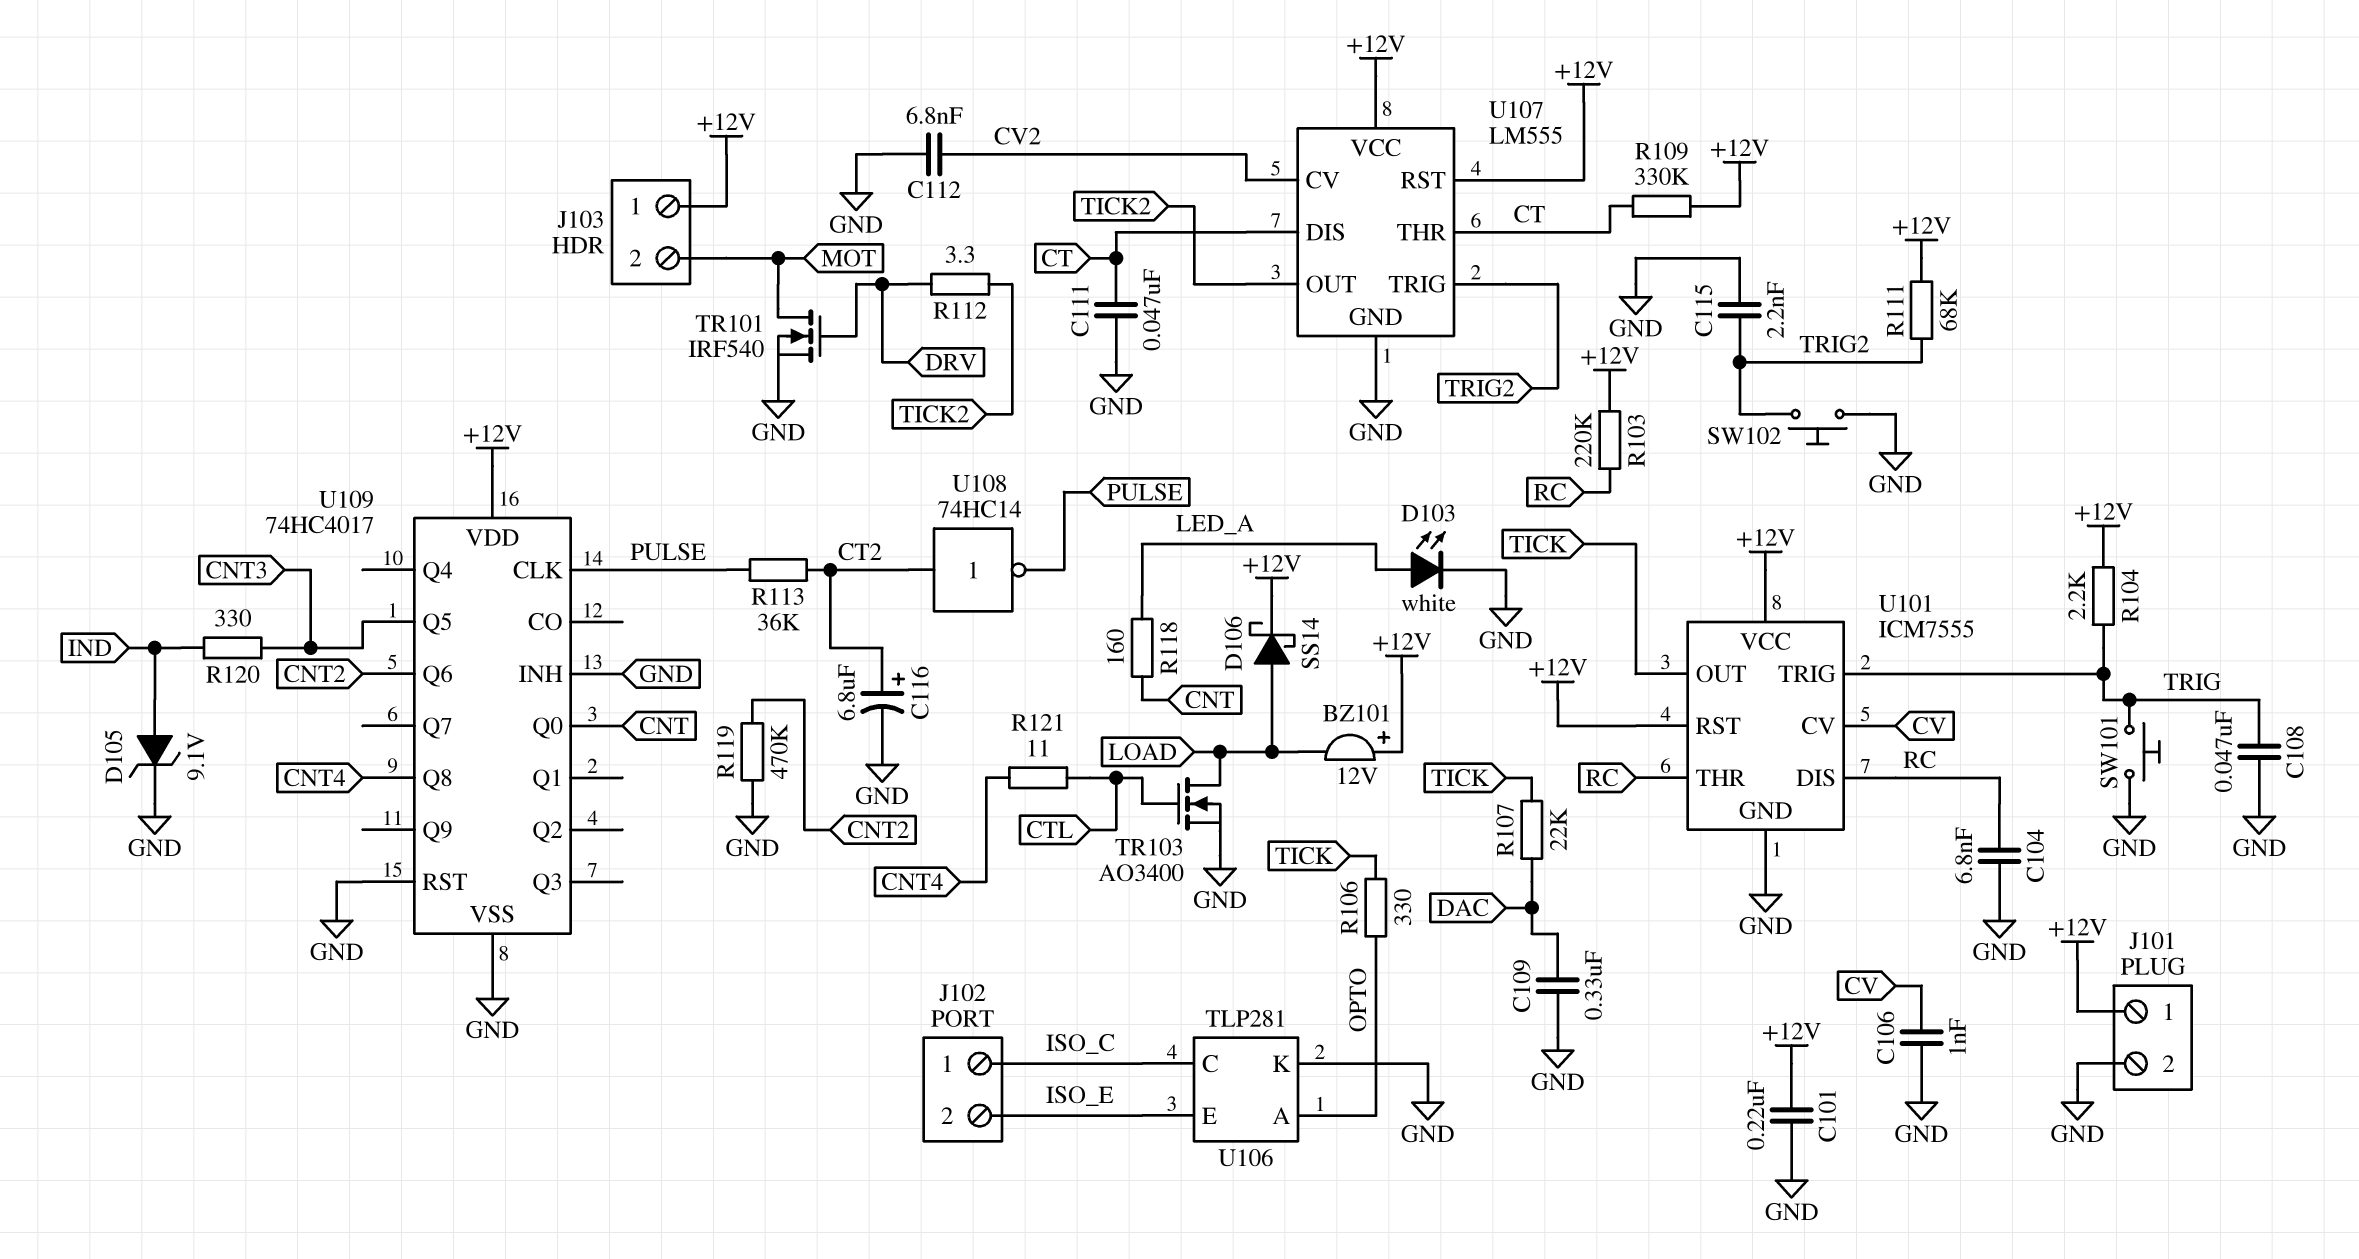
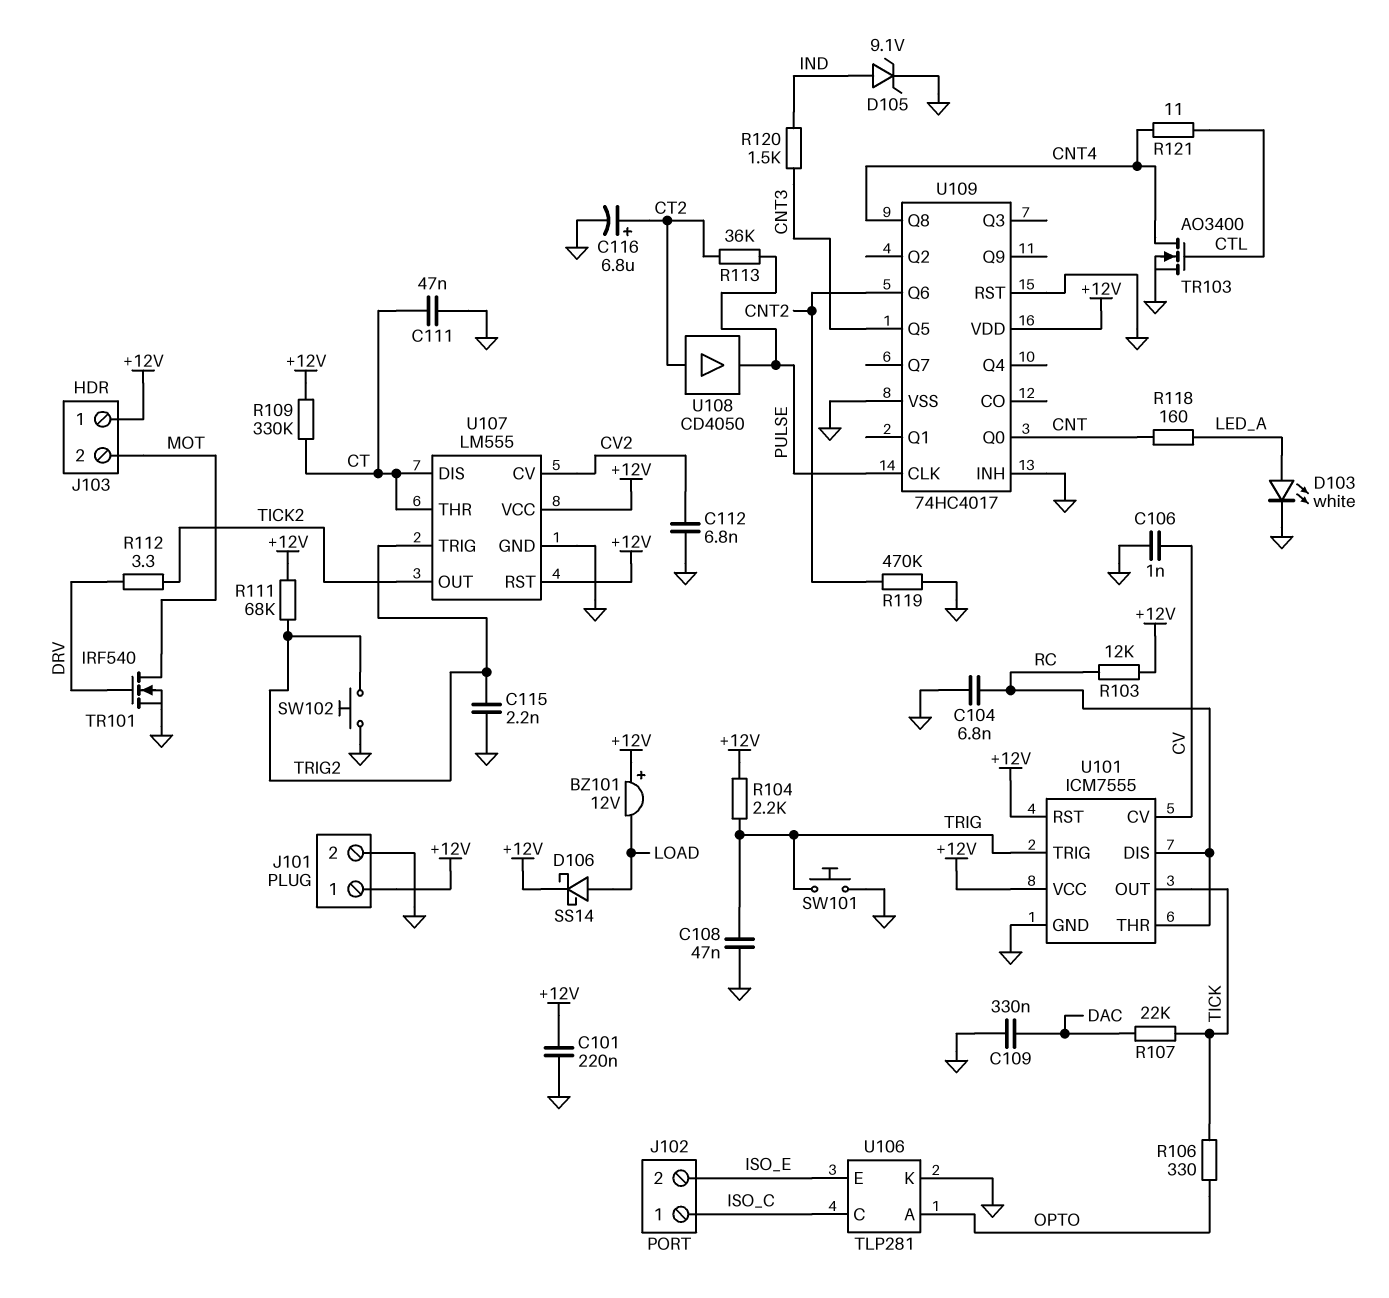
R103: 220k (+12V, RC) -> 12k (+12V, RC)
R120: 330 (CNT3, IND) -> 1.5k (CNT3, IND)
TR103: NMOS AO3400 (G CTL, D LOAD, S GND) -> NMOS AO3400 (G CTL, D CNT4, S GND)
U108: NOT 74HC14 (in CT2, out PULSE) -> buffer CD4050 (in CT2, out PULSE)

